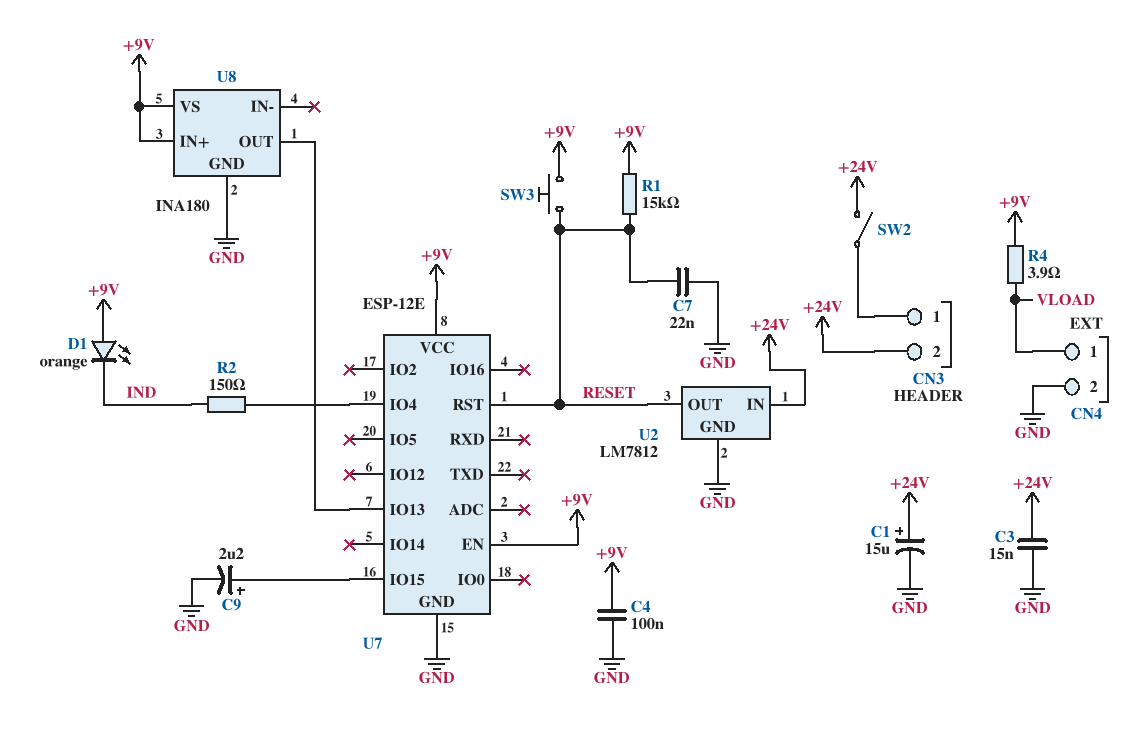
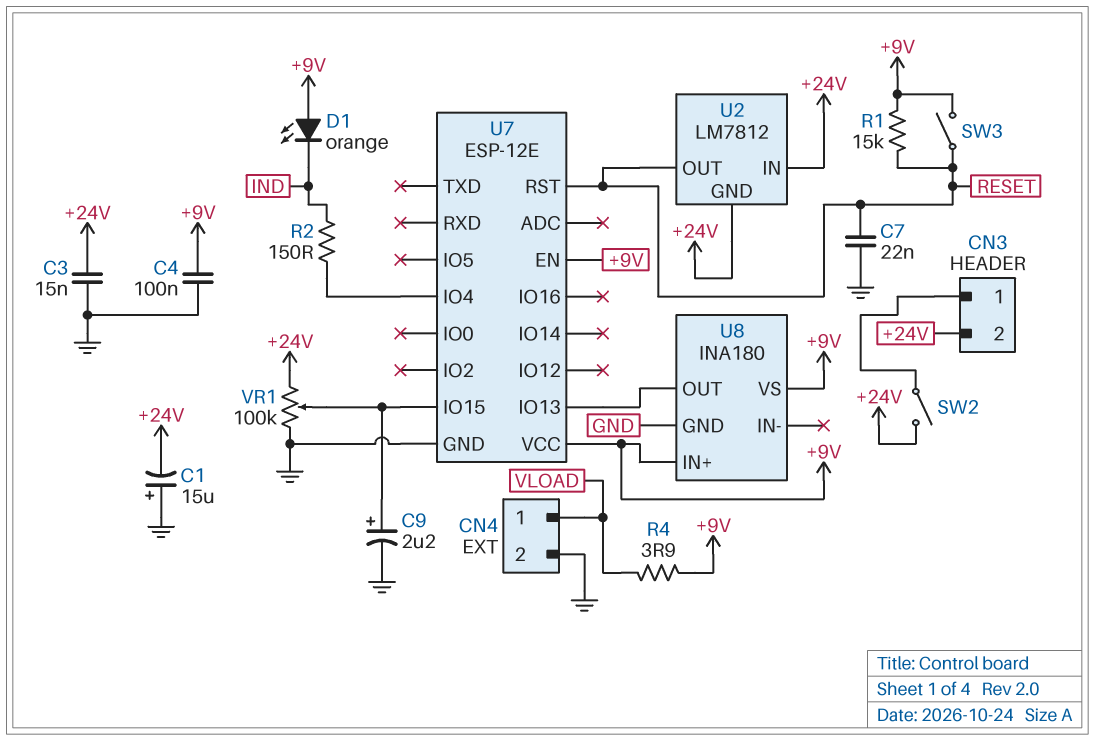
C1: 15uF (plus +24V, minus GND) -> 15uF (plus GND, minus +24V)
SW3: button (+9V, RESET) -> switch (+9V, RESET)
U2 pin GND: GND -> +24V
VR1: none -> 100k (+24V, GND, wiper U7/IO15)

